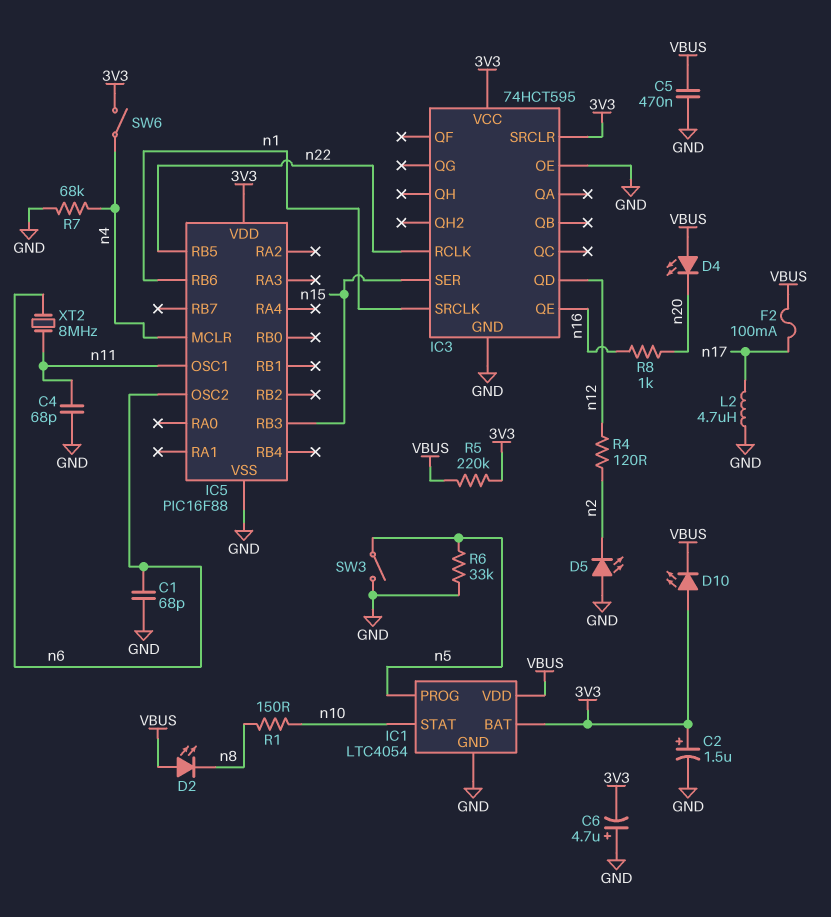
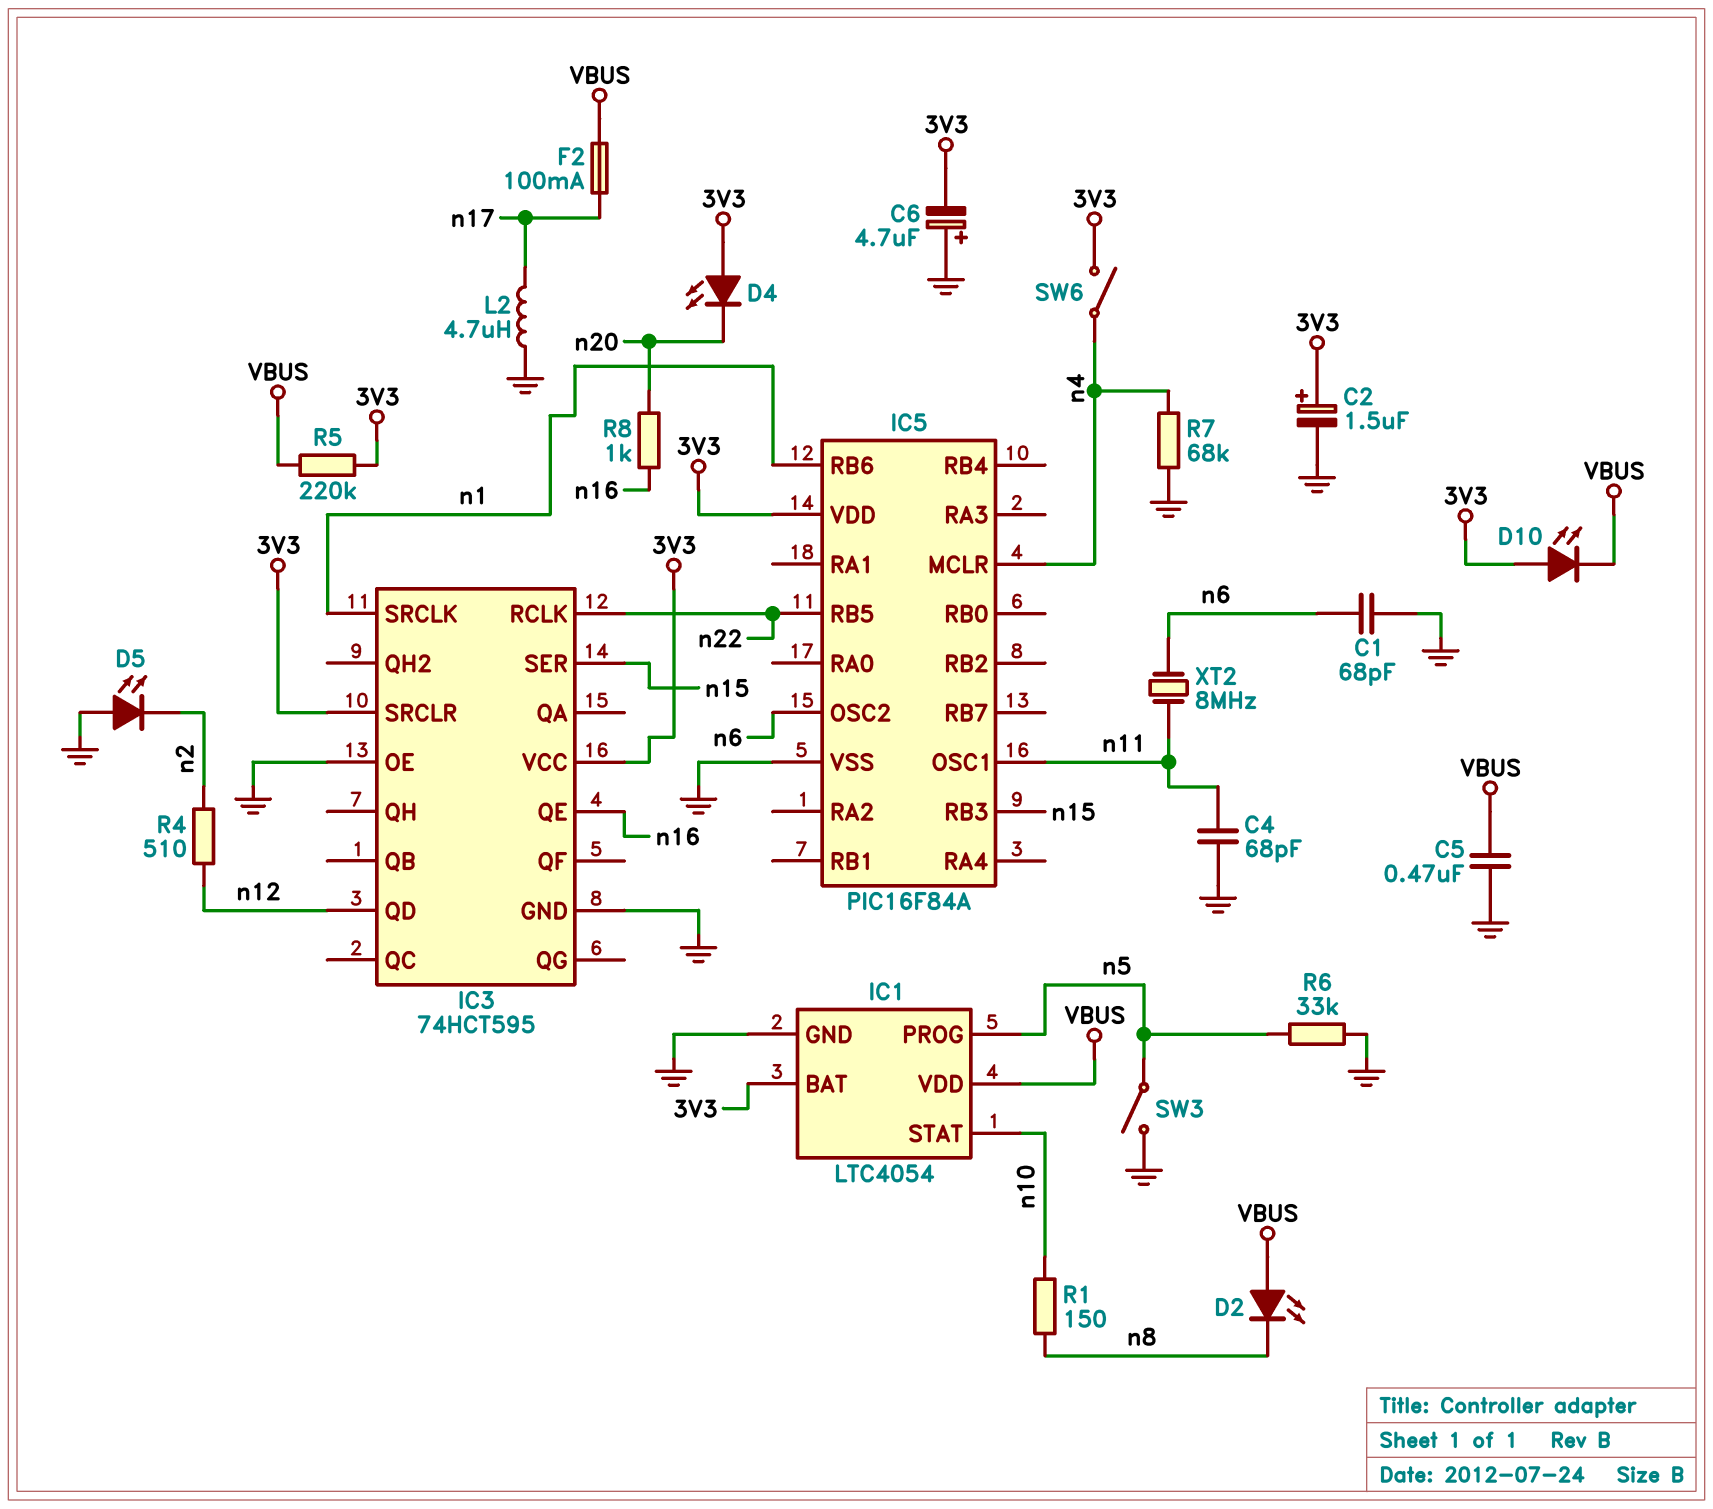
D4: LED (A VBUS, K n20) -> LED (A 3V3, K n20)
IC5: PIC16F88 -> PIC16F84A
R4: 120 (n2, n12) -> 510 (n2, n12)

